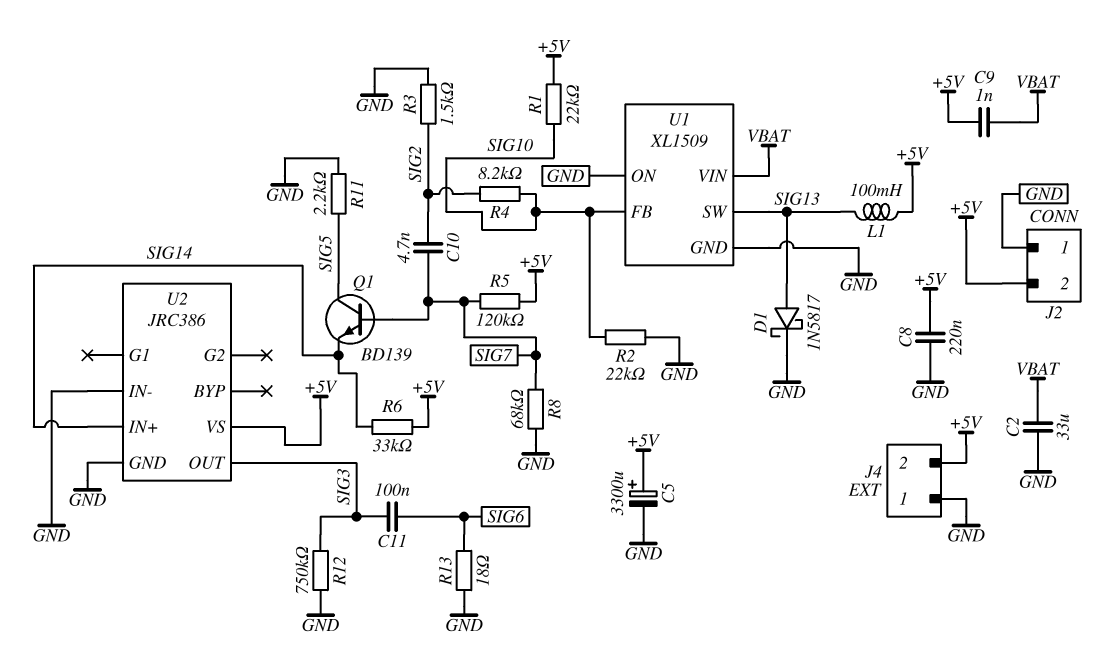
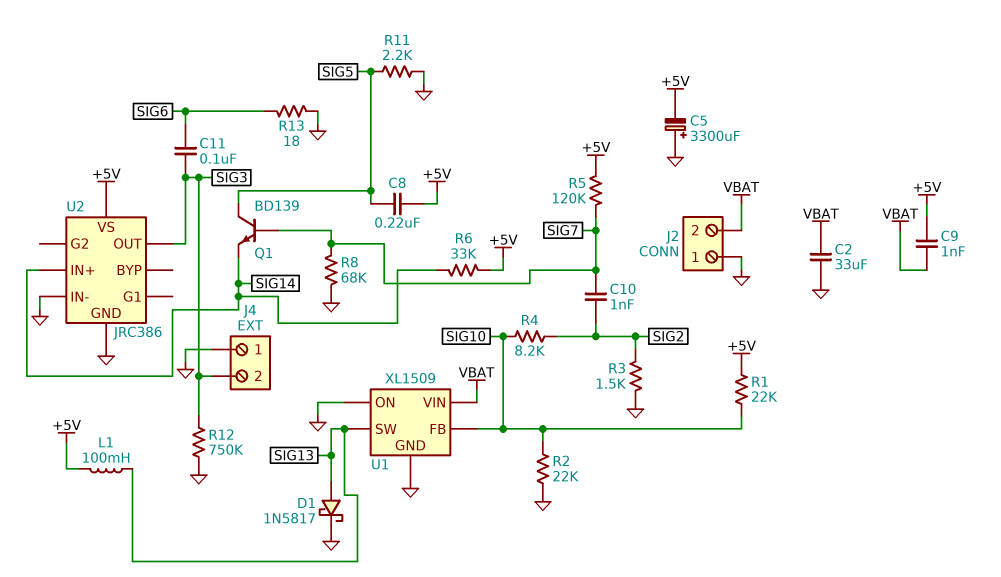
C5: 3300uF (plus +5V, minus GND) -> 3300uF (plus GND, minus +5V)
C8: 220nF (+5V, GND) -> 220nF (+5V, SIG5)
C10: 4.7nF (SIG2, SIG7) -> 1nF (SIG2, SIG7)
J2 pin 2: +5V -> VBAT
J4 pin 2: +5V -> SIG3

